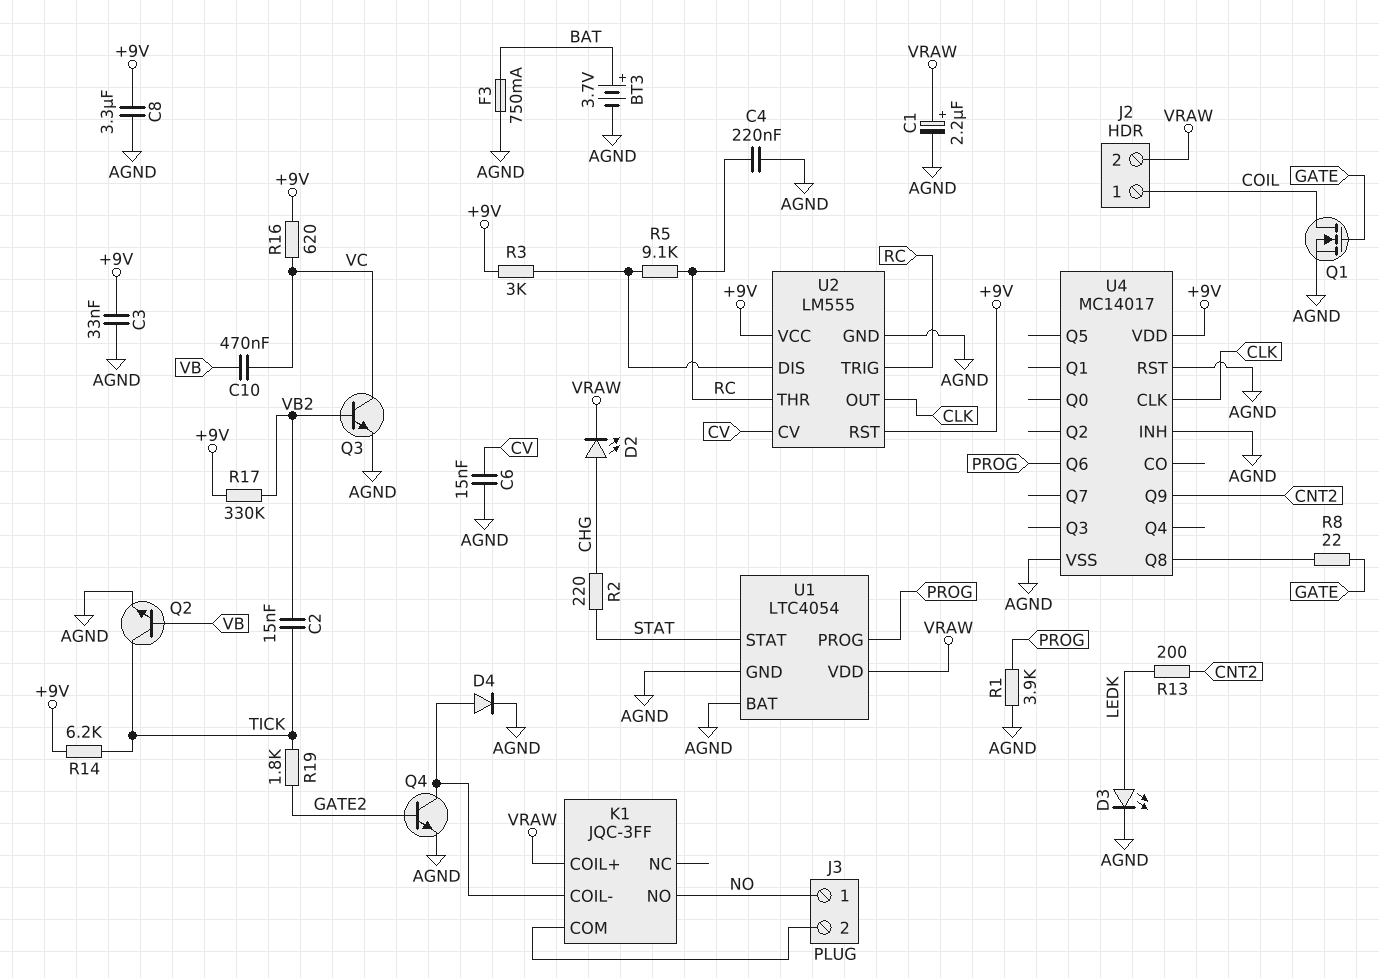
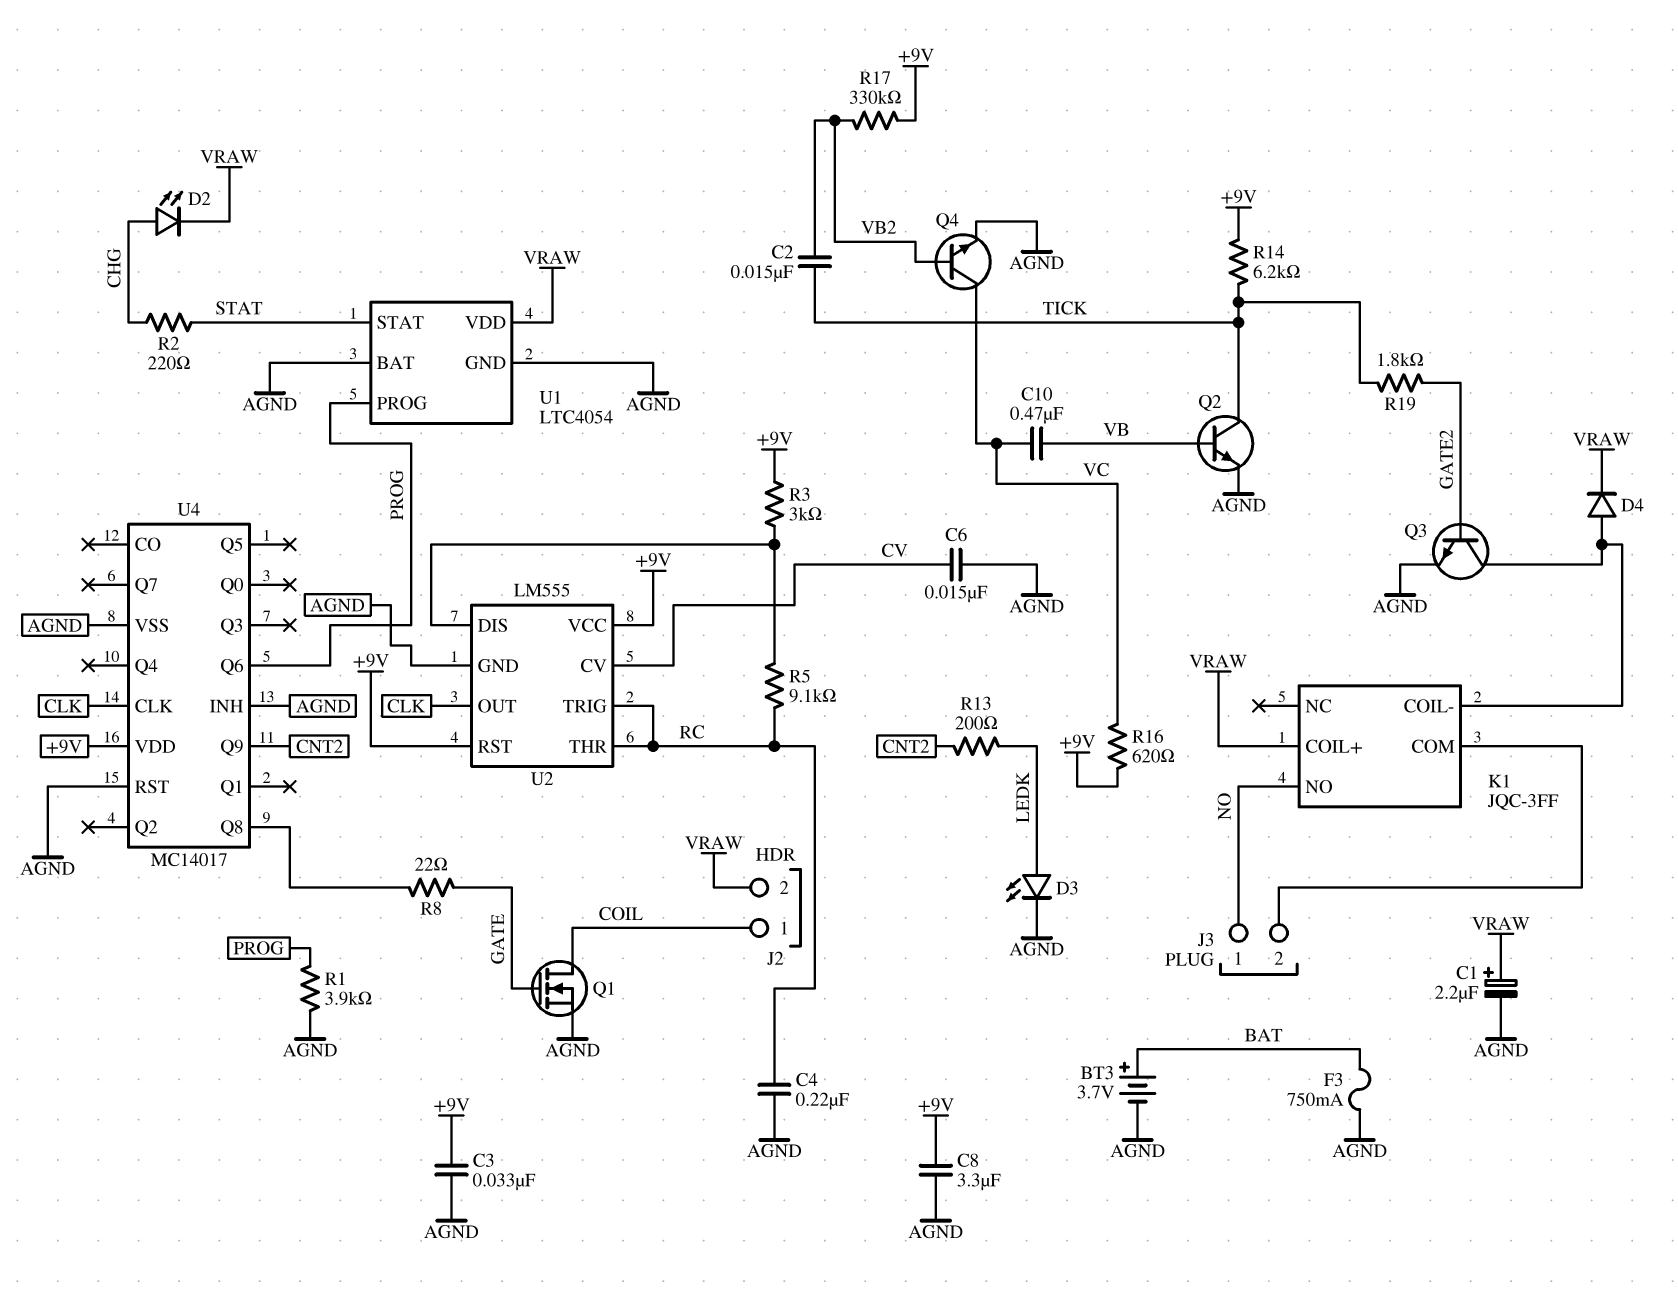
D4: diode (A K1/COIL-, K AGND) -> diode (A K1/COIL-, K VRAW)
Q3: NPN (B VB2, C VC, E AGND) -> NPN (B GATE2, C K1/COIL-, E AGND)
Q4: NPN (B GATE2, C K1/COIL-, E AGND) -> NPN (B VB2, C VC, E AGND)

